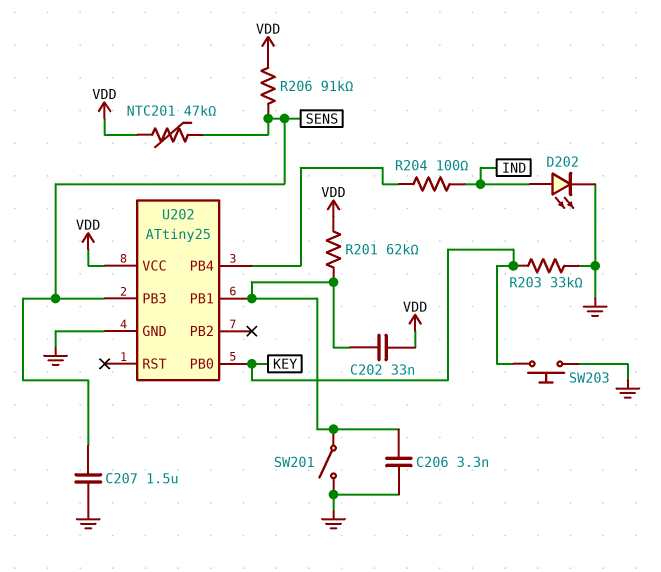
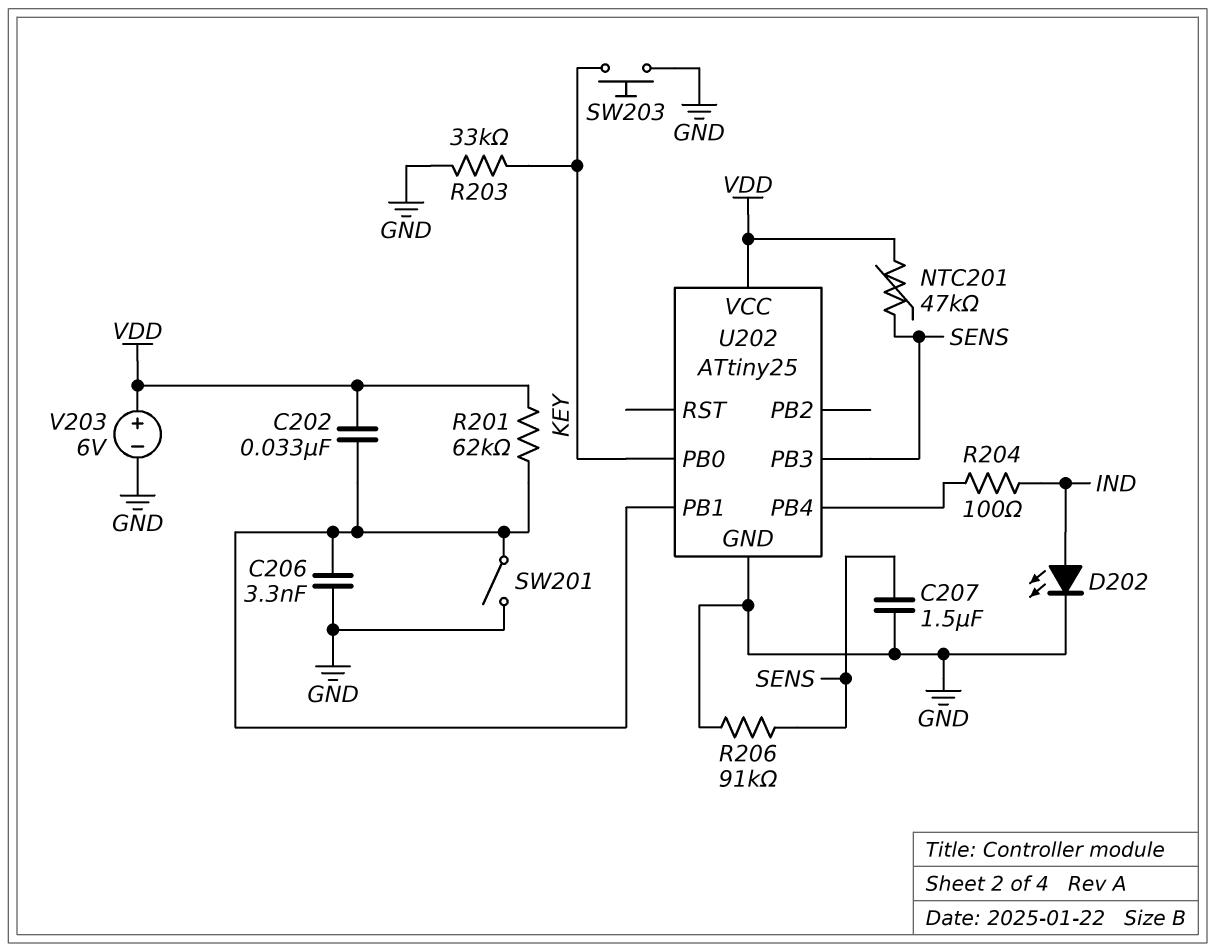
R206: 91k (SENS, VDD) -> 91k (GND, SENS)
V203: none -> 6V (plus VDD, minus GND)

